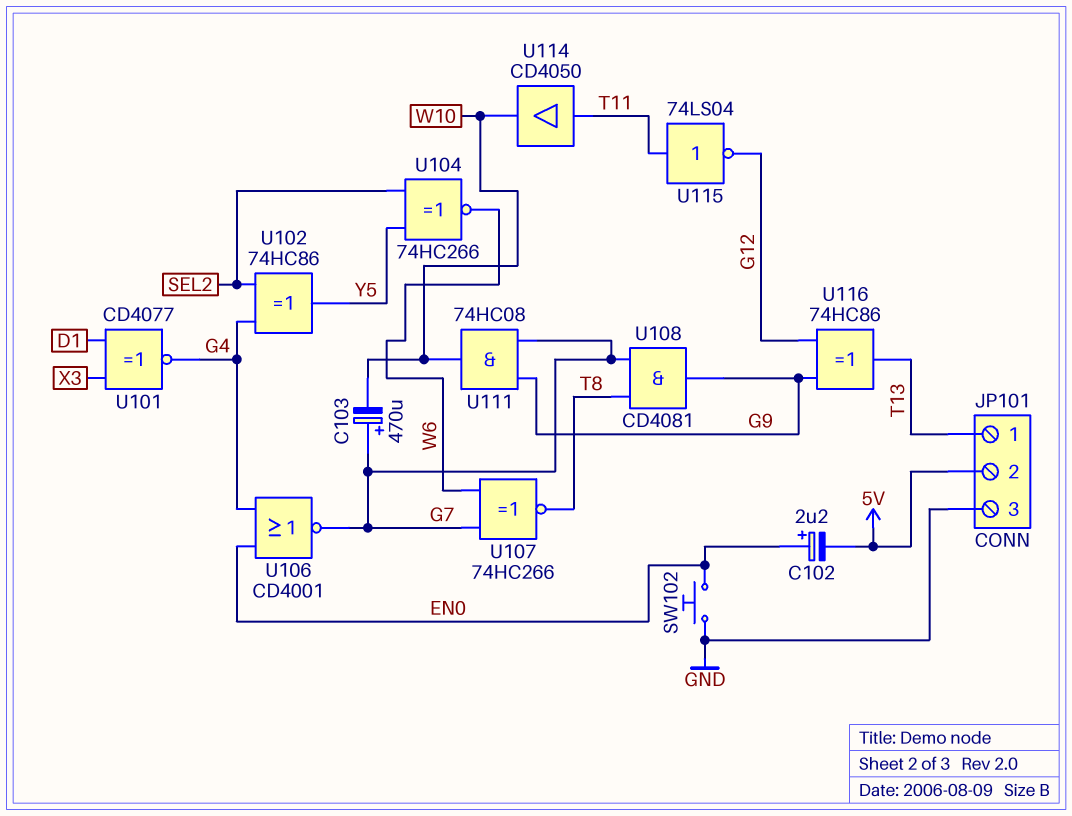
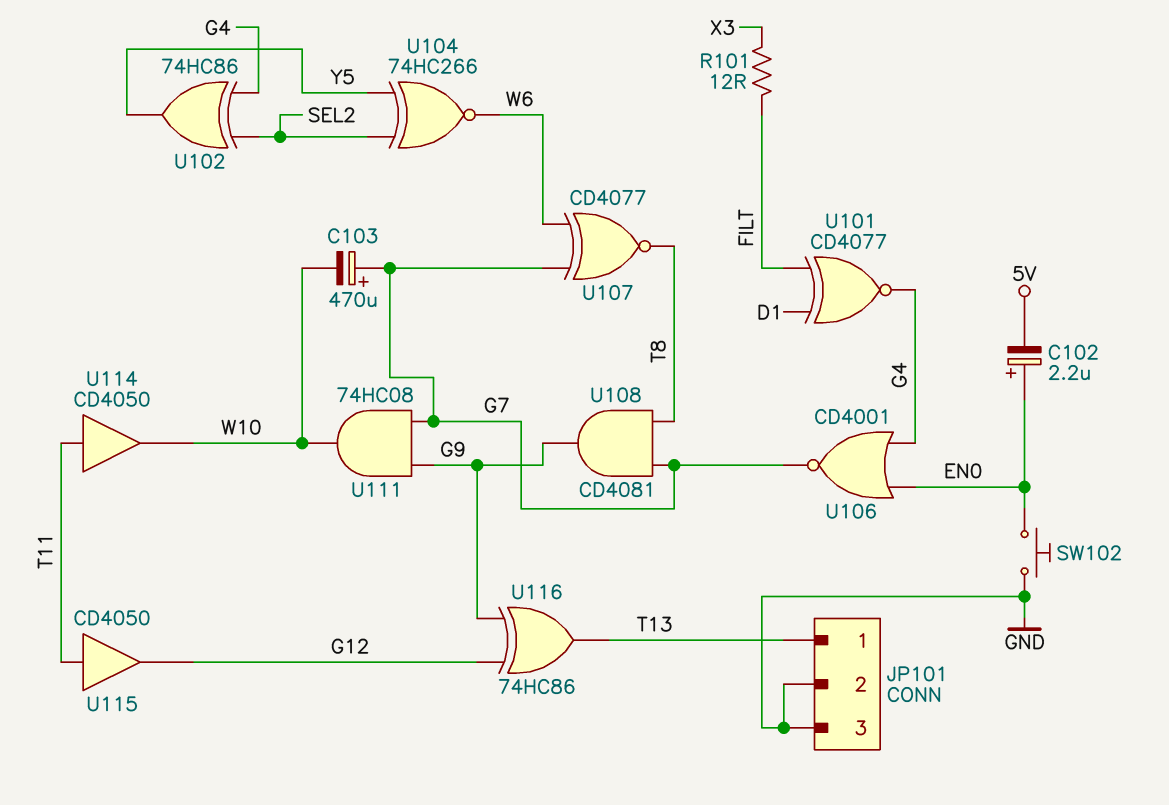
JP101 pin 2: 5V -> GND
R101: none -> 12 (FILT, X3)
U101: XNOR CD4077 (in D1, in X3, out G4) -> XNOR CD4077 (in D1, in FILT, out G4)
U107: XNOR 74HC266 (in G7, in W6, out T8) -> XNOR CD4077 (in G7, in W6, out T8)
U115: NOT 74LS04 (in T11, out G12) -> buffer CD4050 (in T11, out G12)

